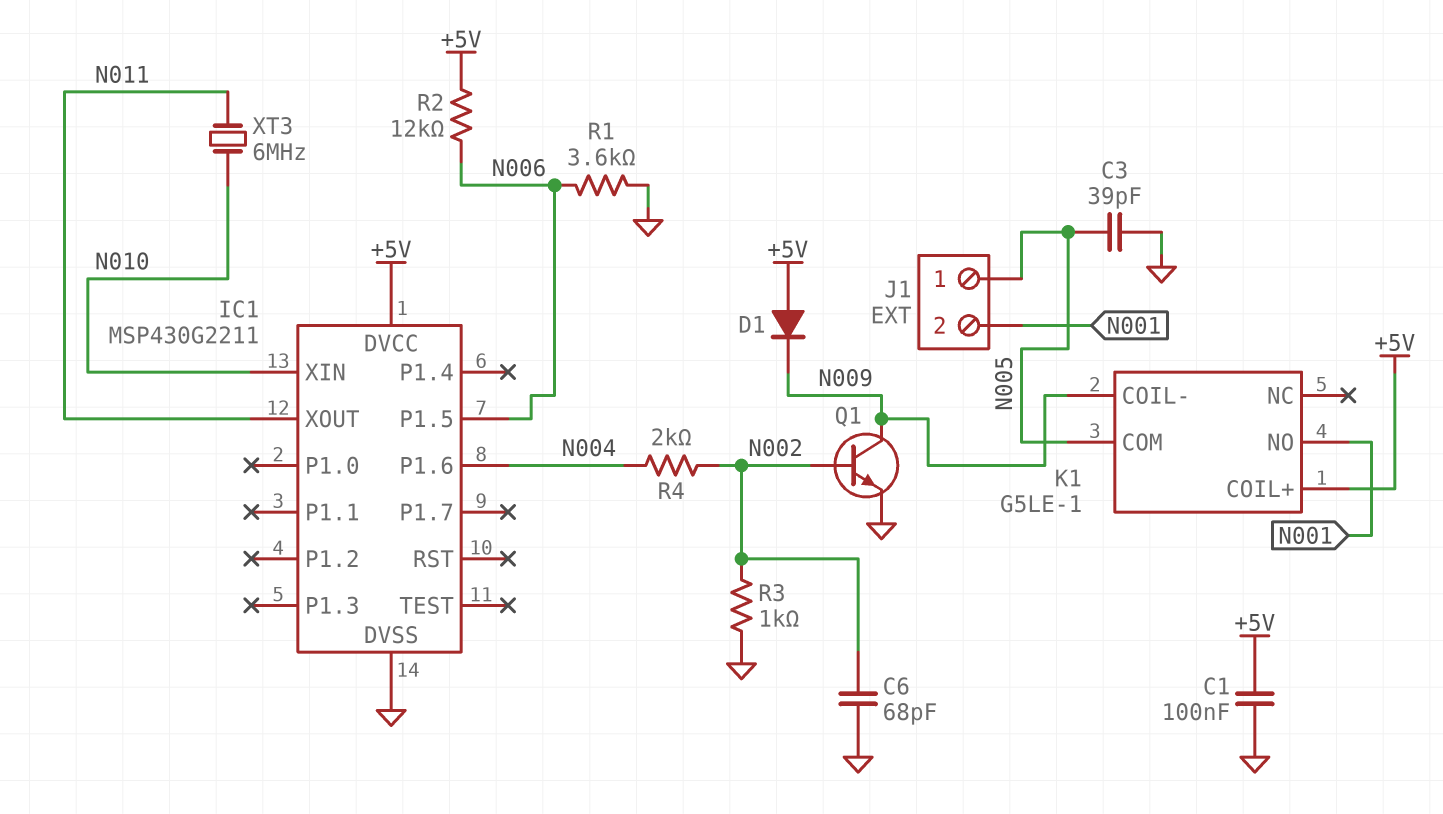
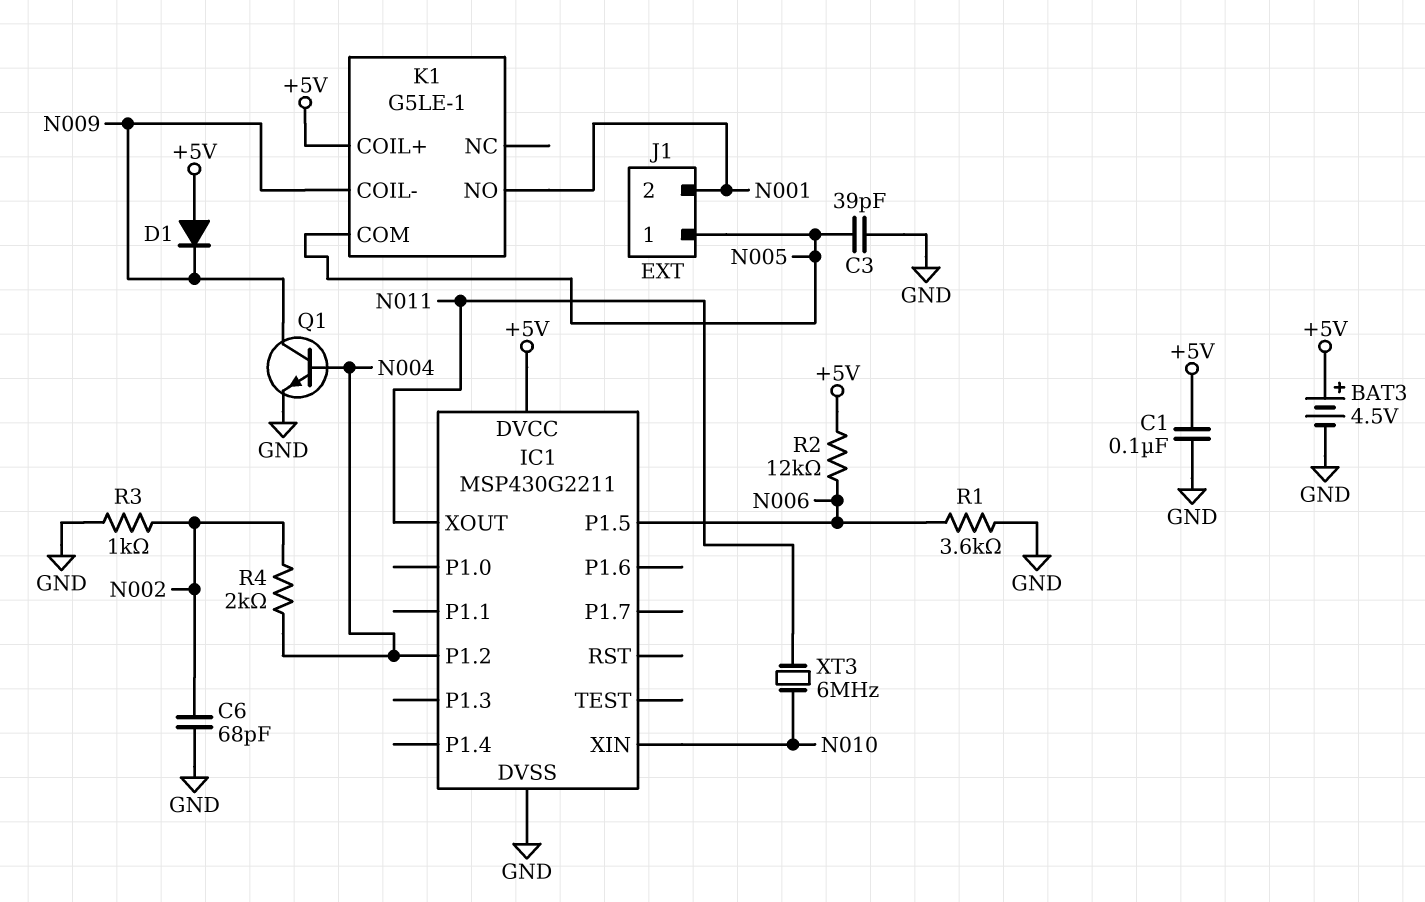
BAT3: none -> 4.5V (plus +5V, minus GND)
IC1 pin P1.2: none -> N004
IC1 pin P1.6: N004 -> none
Q1: NPN (B N002, C N009, E GND) -> NPN (B N004, C N009, E GND)

